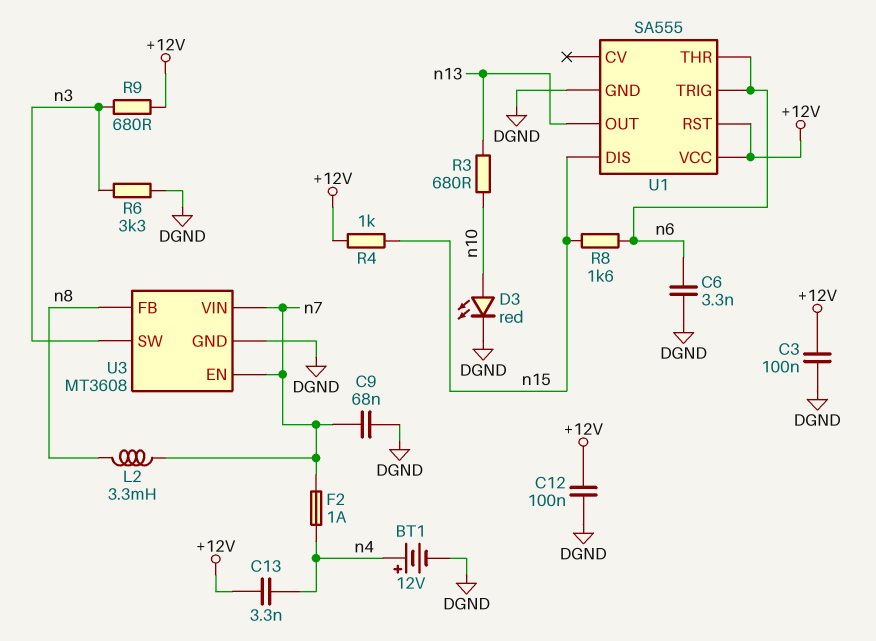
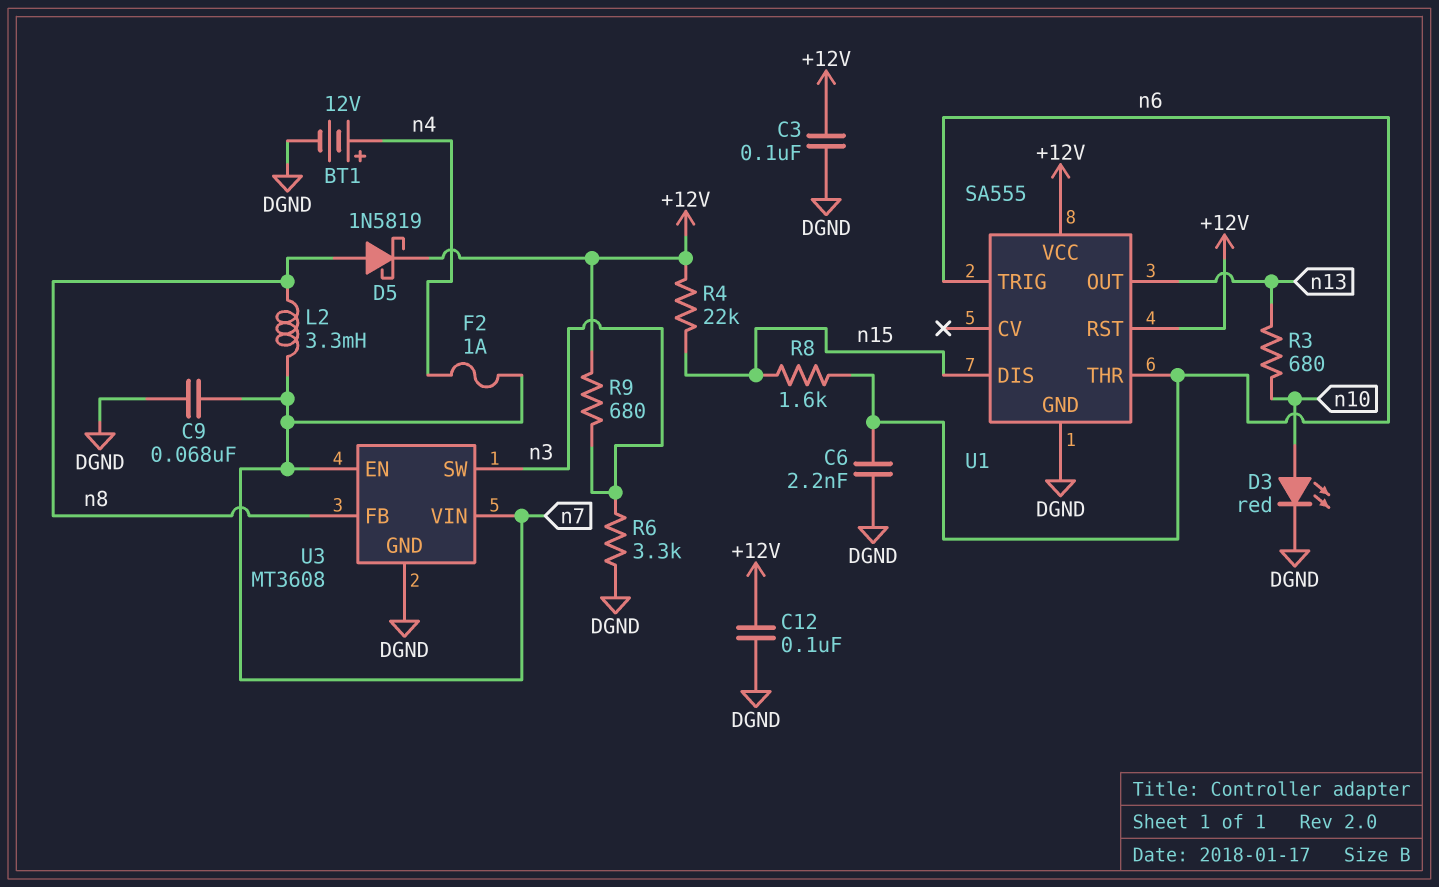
C6: 3.3nF (DGND, n6) -> 2.2nF (DGND, n6)
C13: 3.3nF (+12V, n4) -> none
D5: none -> schottky 1N5819 (A n8, K +12V)
R4: 1k (+12V, n15) -> 22k (+12V, n15)

